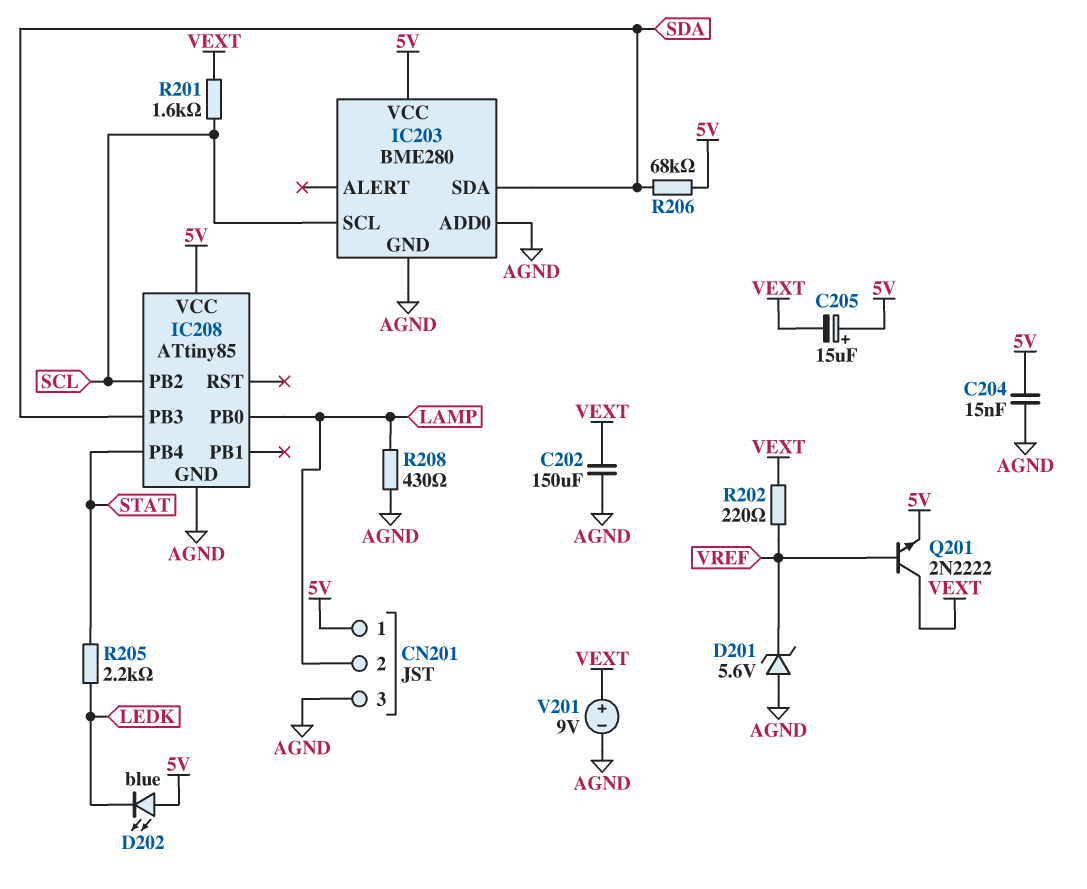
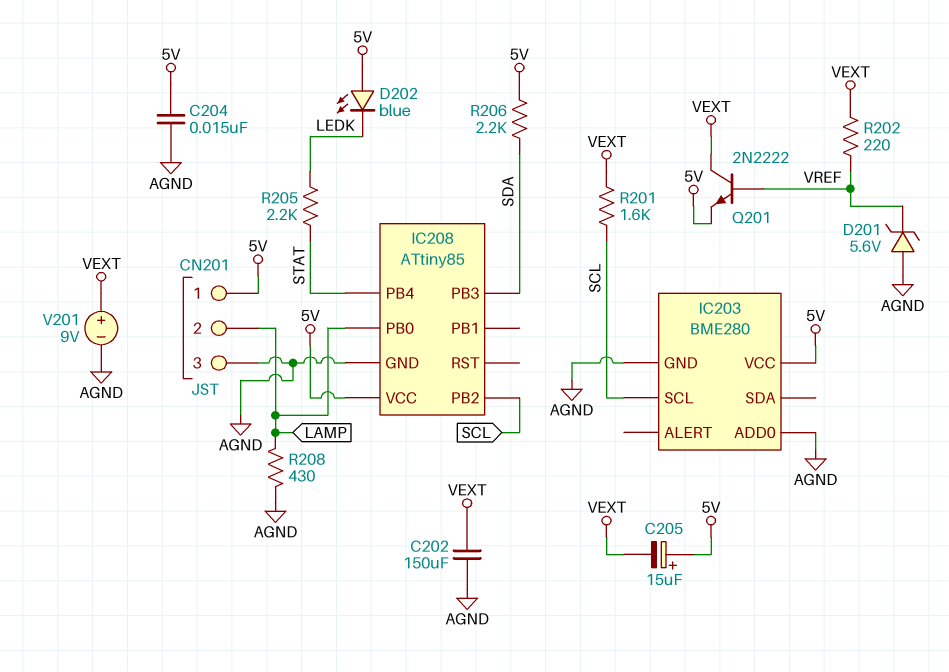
IC203 pin SDA: SDA -> none
R206: 68k (5V, SDA) -> 2.2k (5V, SDA)

